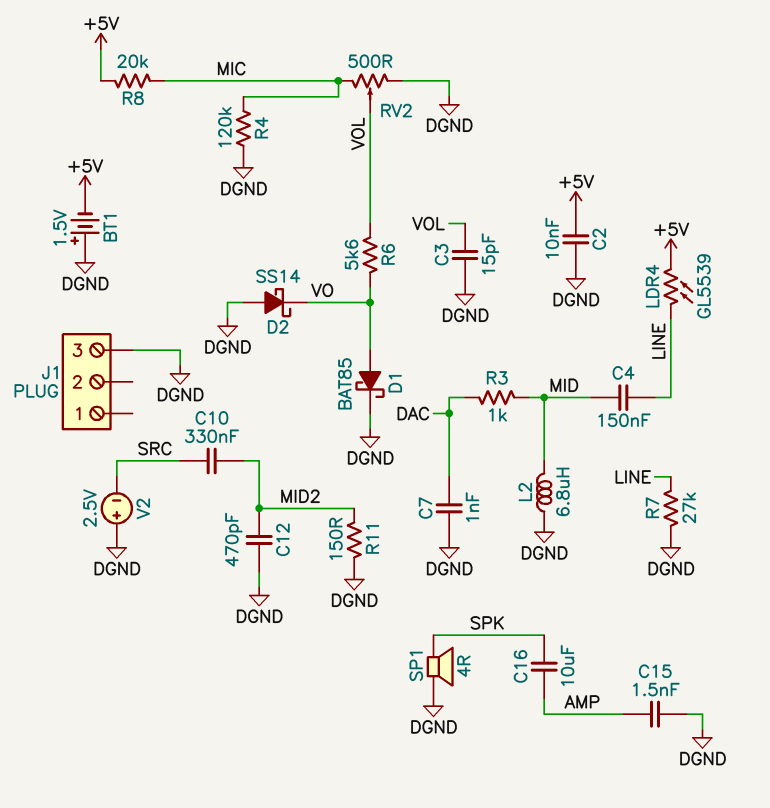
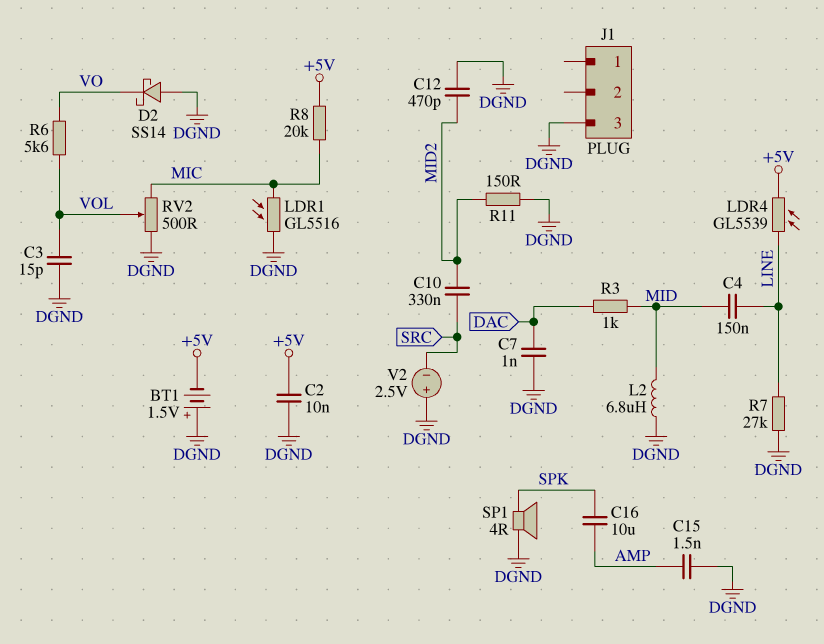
D1: schottky BAT85 (A VO, K DGND) -> none
LDR1: none -> GL5516 (DGND, MIC)
R4: 120k (DGND, MIC) -> none

